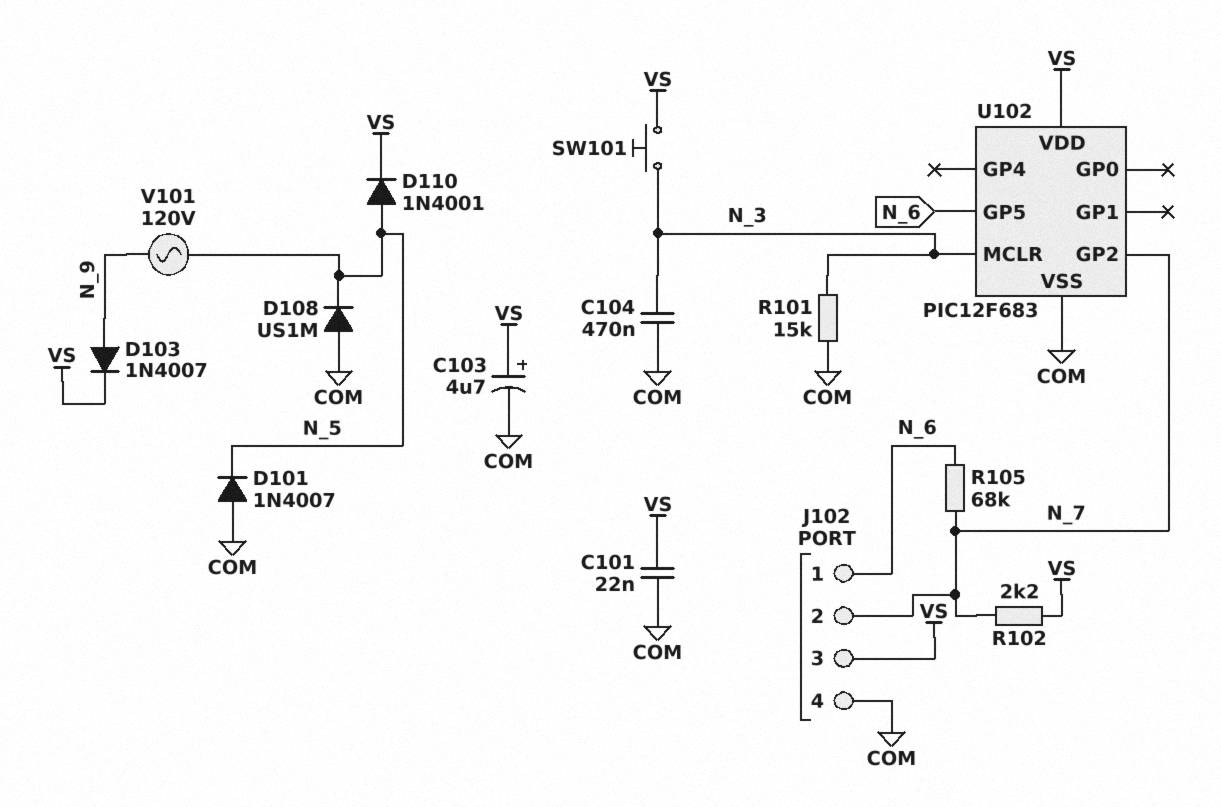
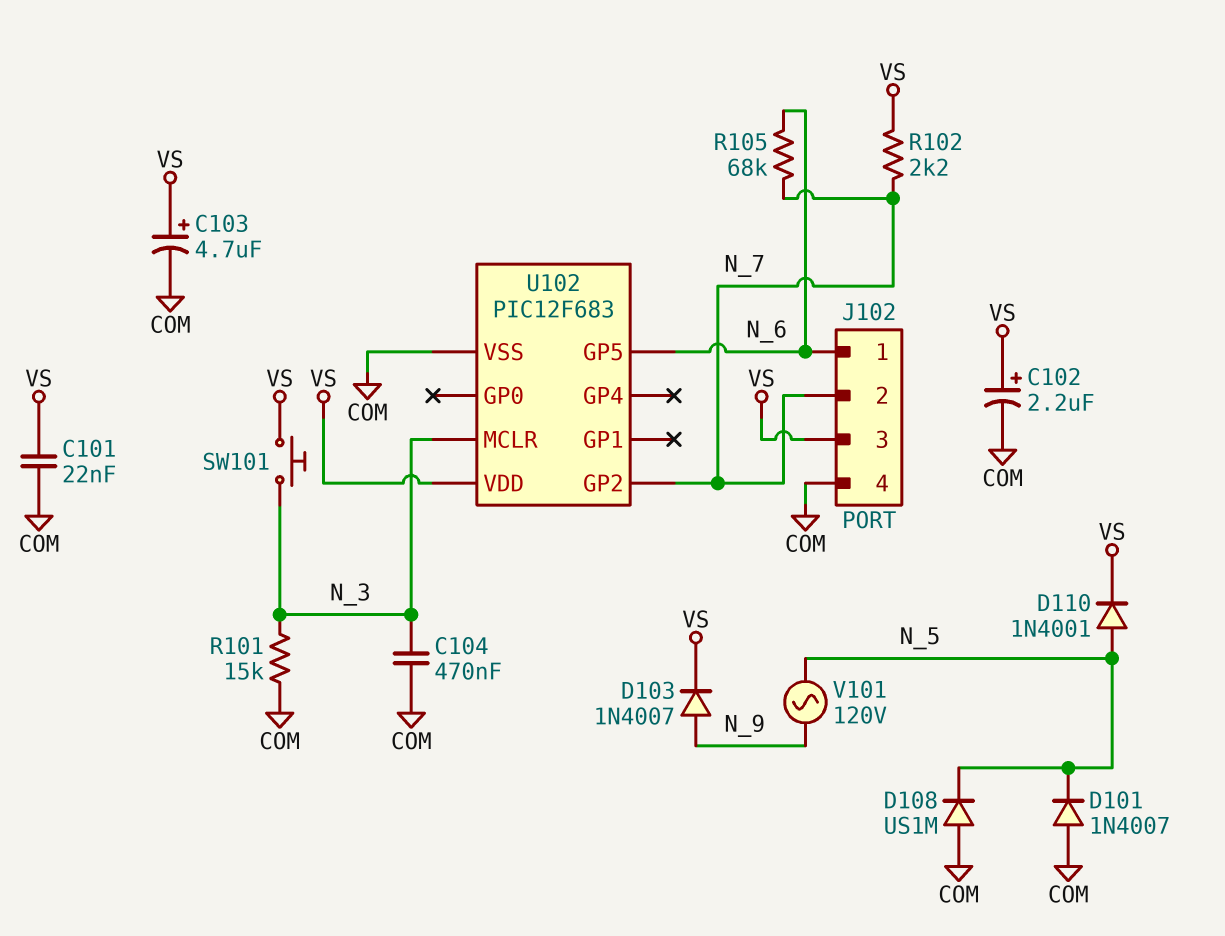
C102: none -> 2.2uF (plus VS, minus COM)

